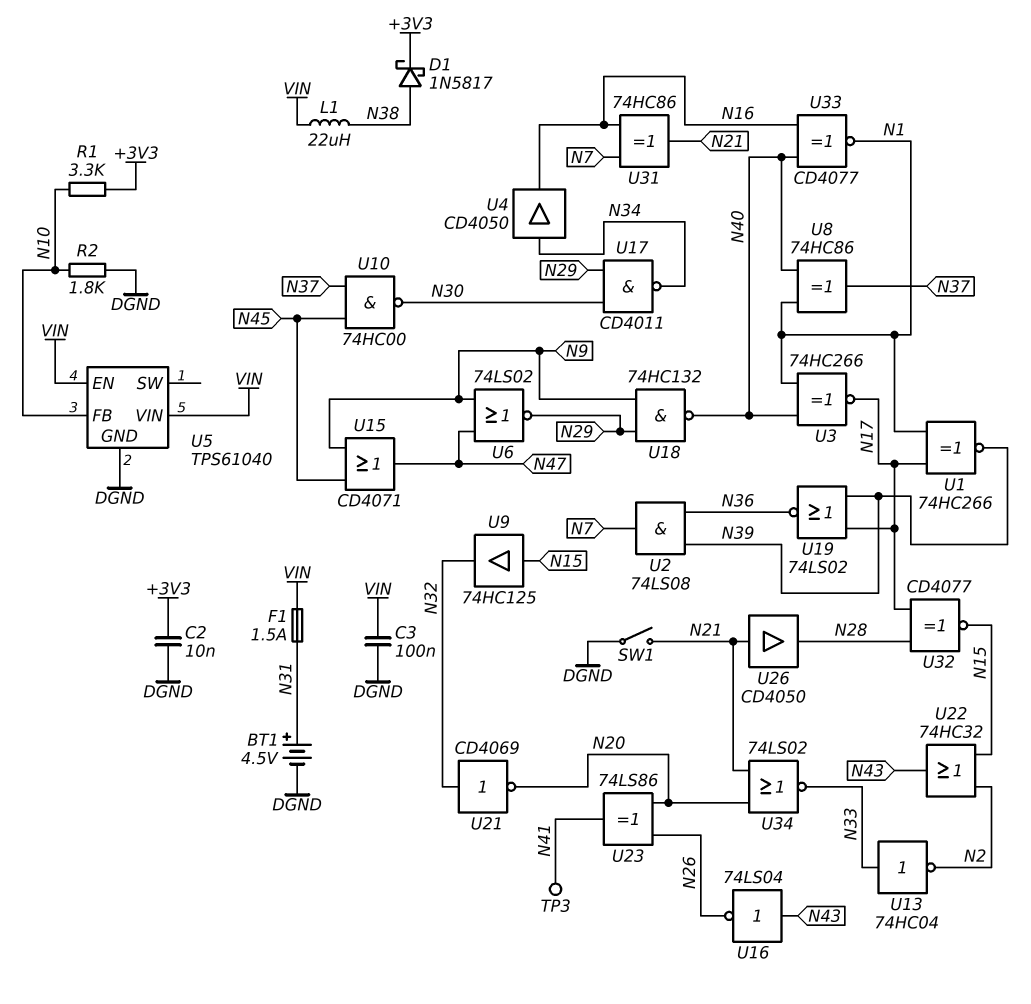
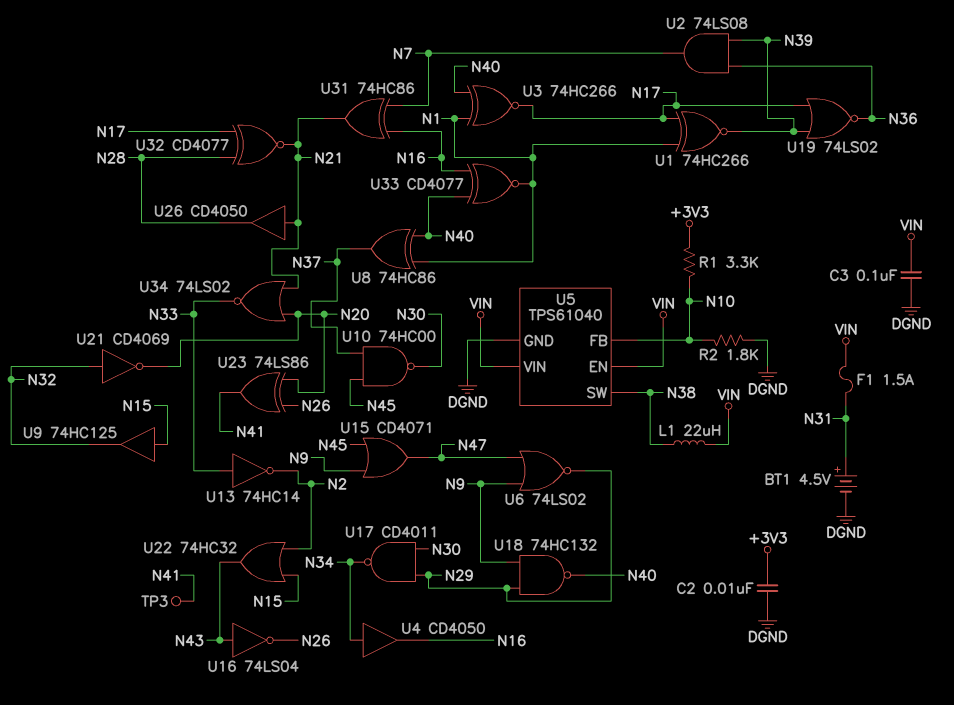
D1: schottky 1N5817 (A N38, K +3V3) -> none
SW1: switch (DGND, N21) -> none
U5 pin SW: none -> N38
U13: NOT 74HC04 (in N33, out N2) -> NOT 74HC14 (in N33, out N2)
U32: XNOR CD4077 (in N17, in N28, out N15) -> XNOR CD4077 (in N17, in N28, out N21)

